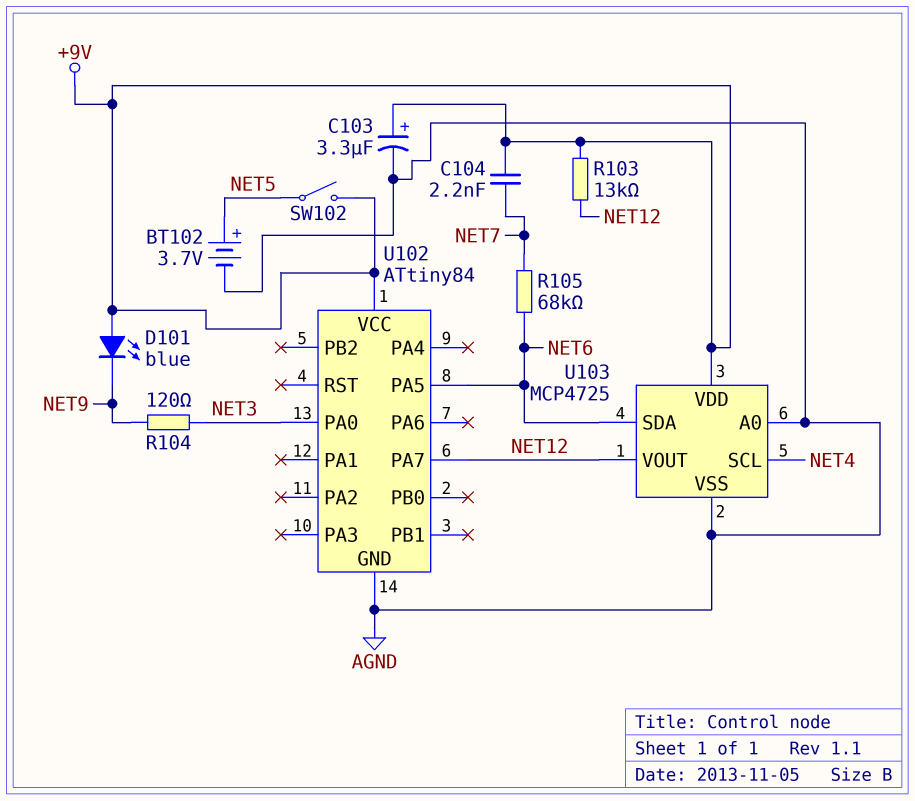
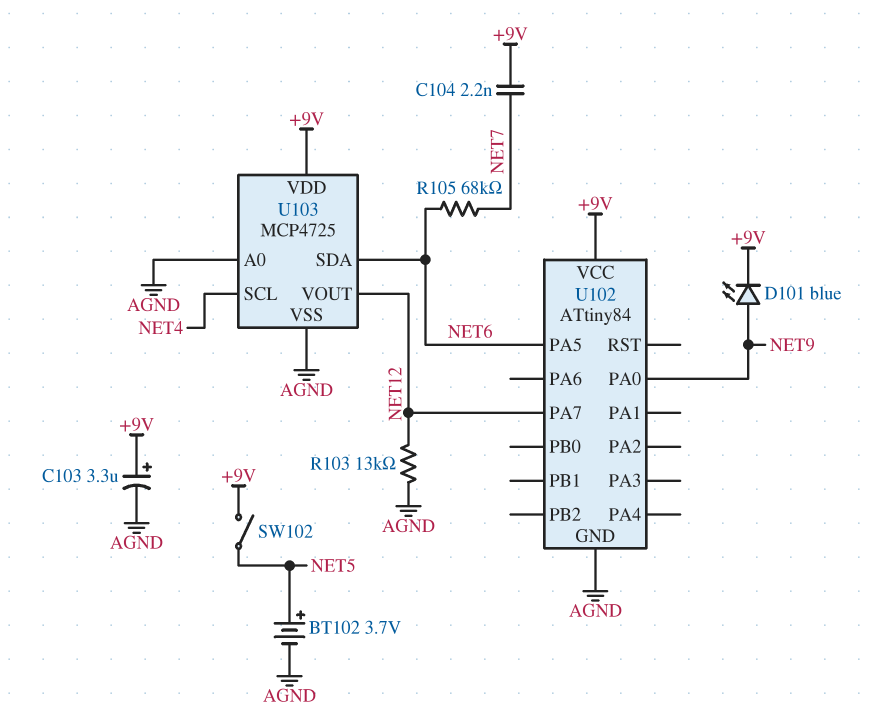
D101: LED blue (A +9V, K NET9) -> LED blue (A NET9, K +9V)
R103: 13k (+9V, NET12) -> 13k (AGND, NET12)
R104: 120 (NET3, NET9) -> none
U102 pin PA0: NET3 -> NET9

